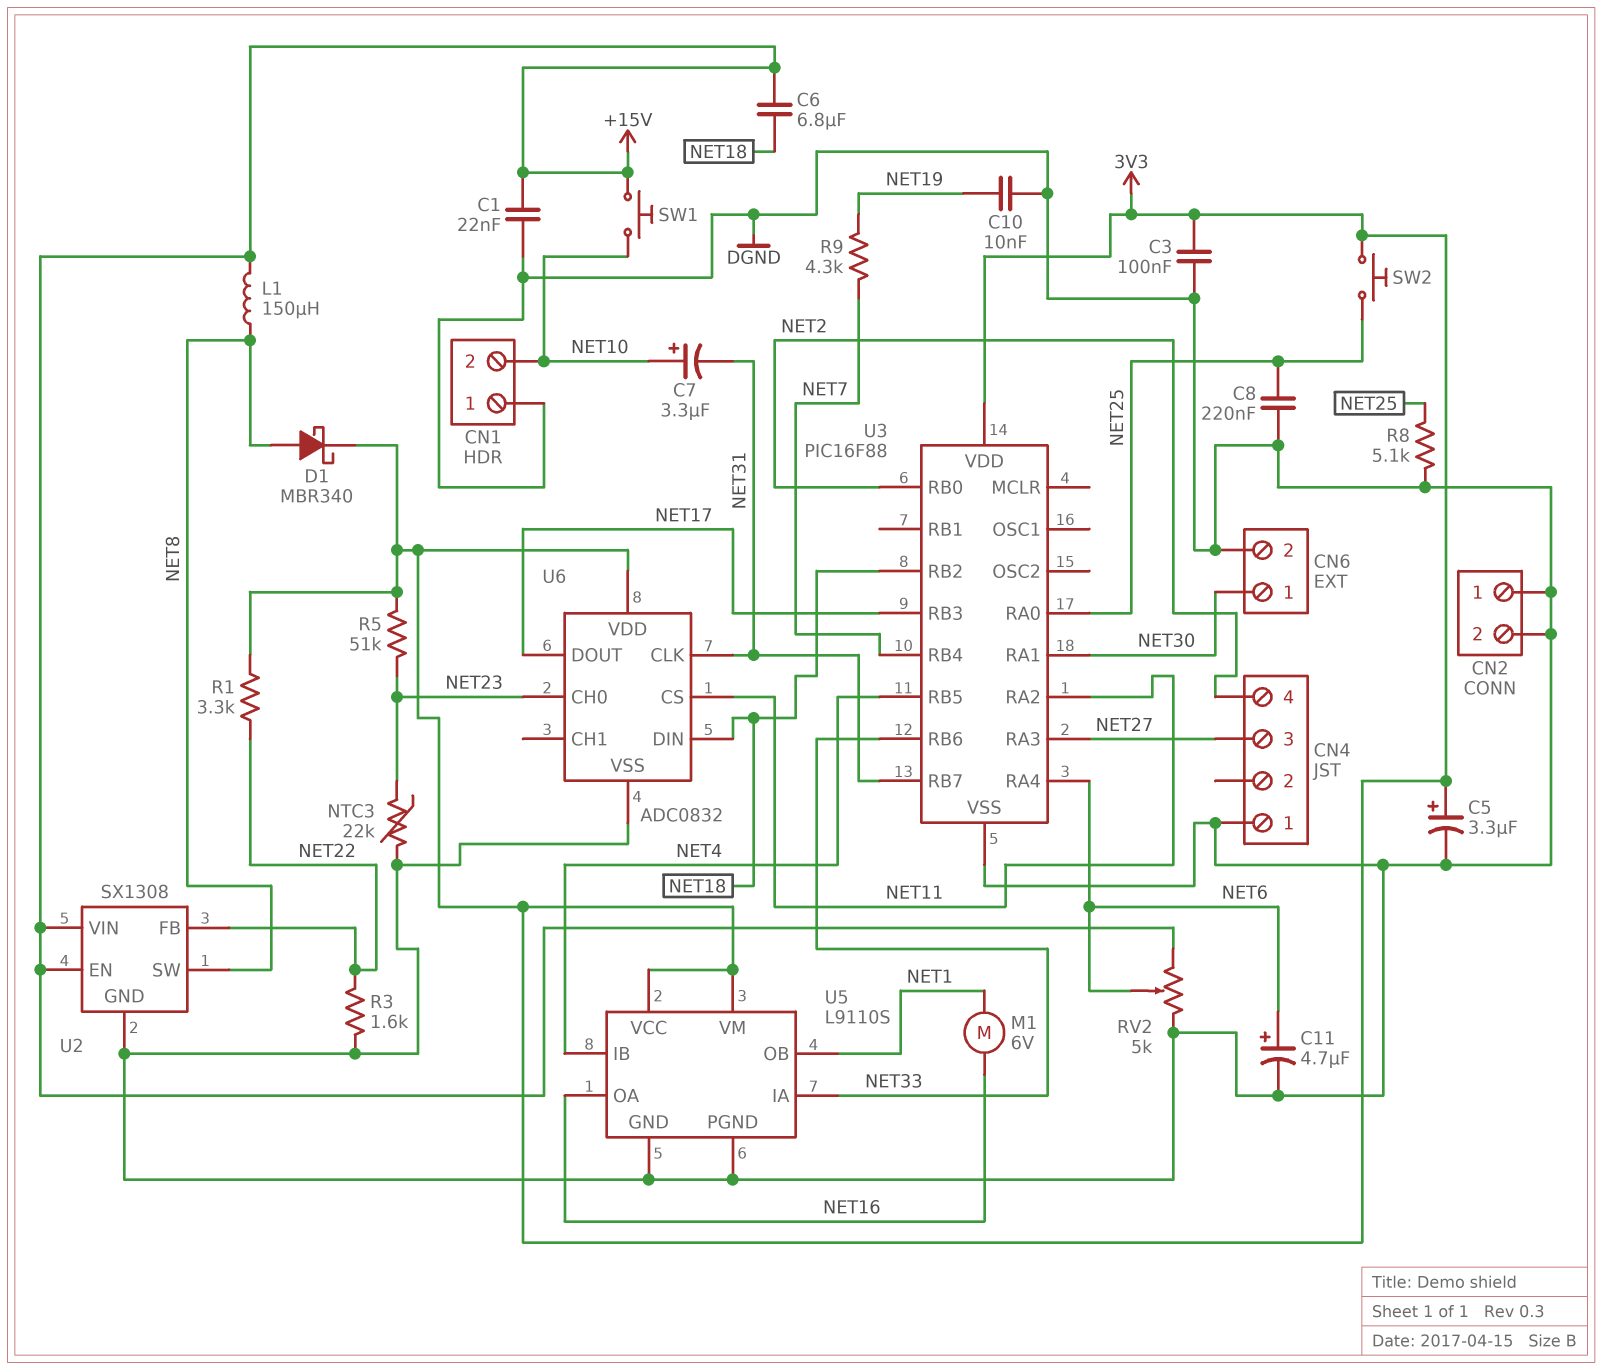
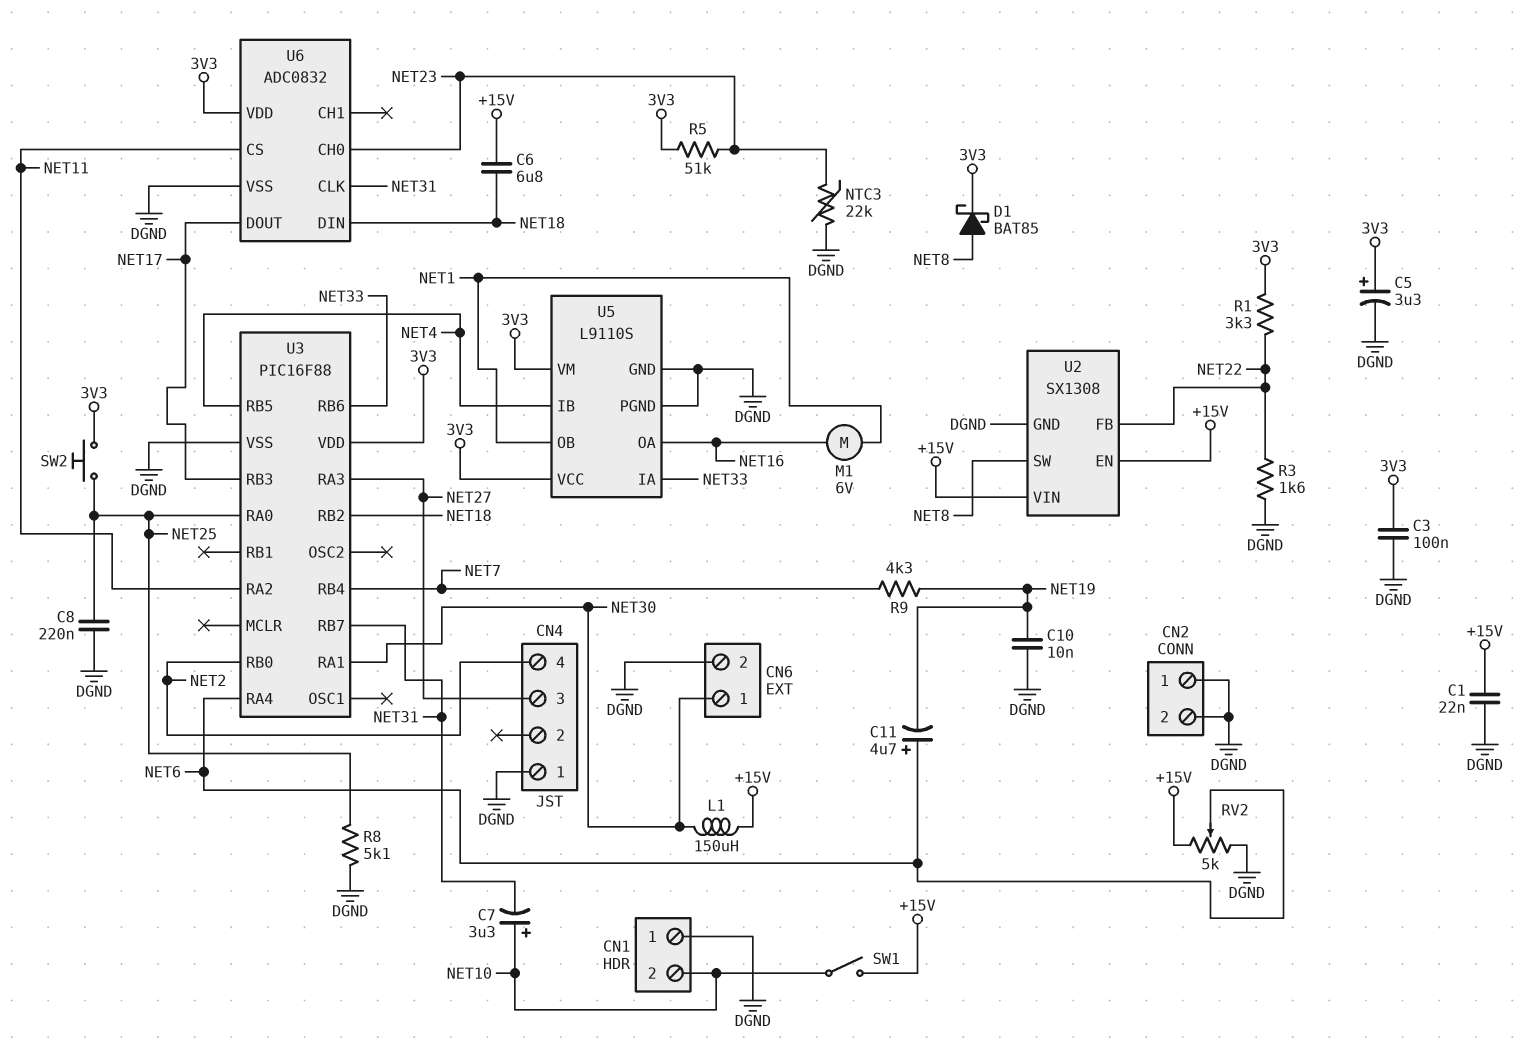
C11: 4.7uF (plus NET6, minus DGND) -> 4.7uF (plus NET6, minus NET19)
D1: schottky MBR340 (A NET8, K 3V3) -> schottky BAT85 (A NET8, K 3V3)
L1: 150uH (+15V, NET8) -> 150uH (+15V, NET30)
SW1: button (+15V, NET10) -> switch (+15V, NET10)

